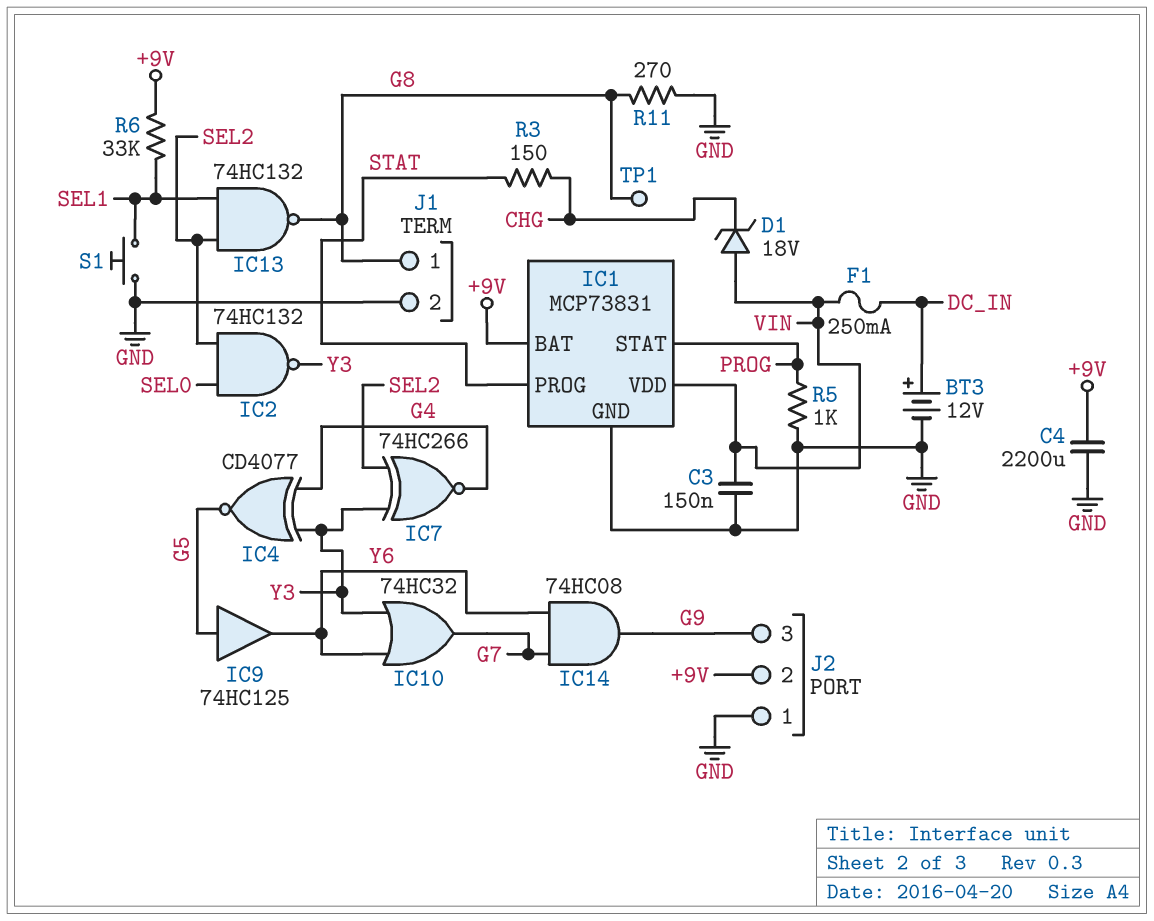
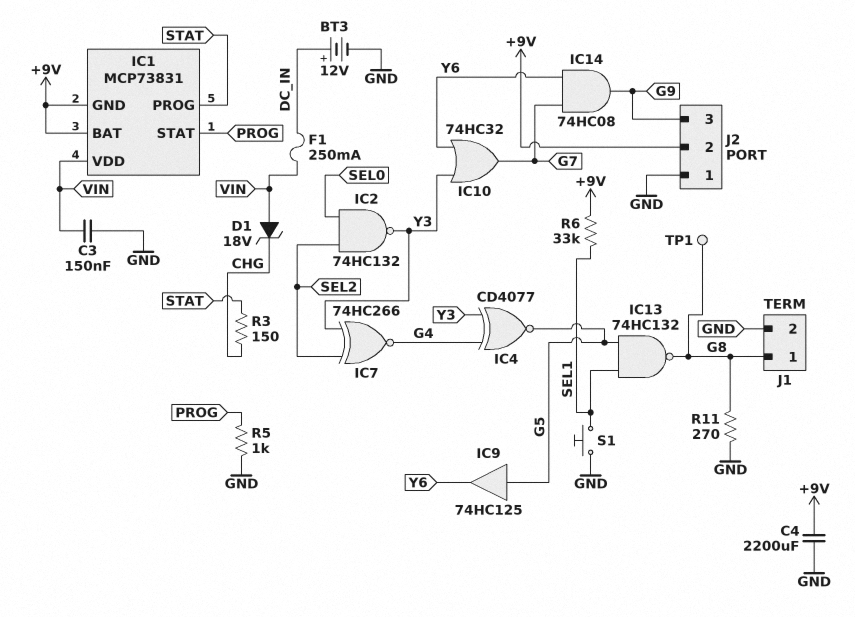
IC1 pin GND: GND -> +9V
IC13: NAND 74HC132 (in SEL1, in SEL2, out G8) -> NAND 74HC132 (in G5, in SEL1, out G8)

